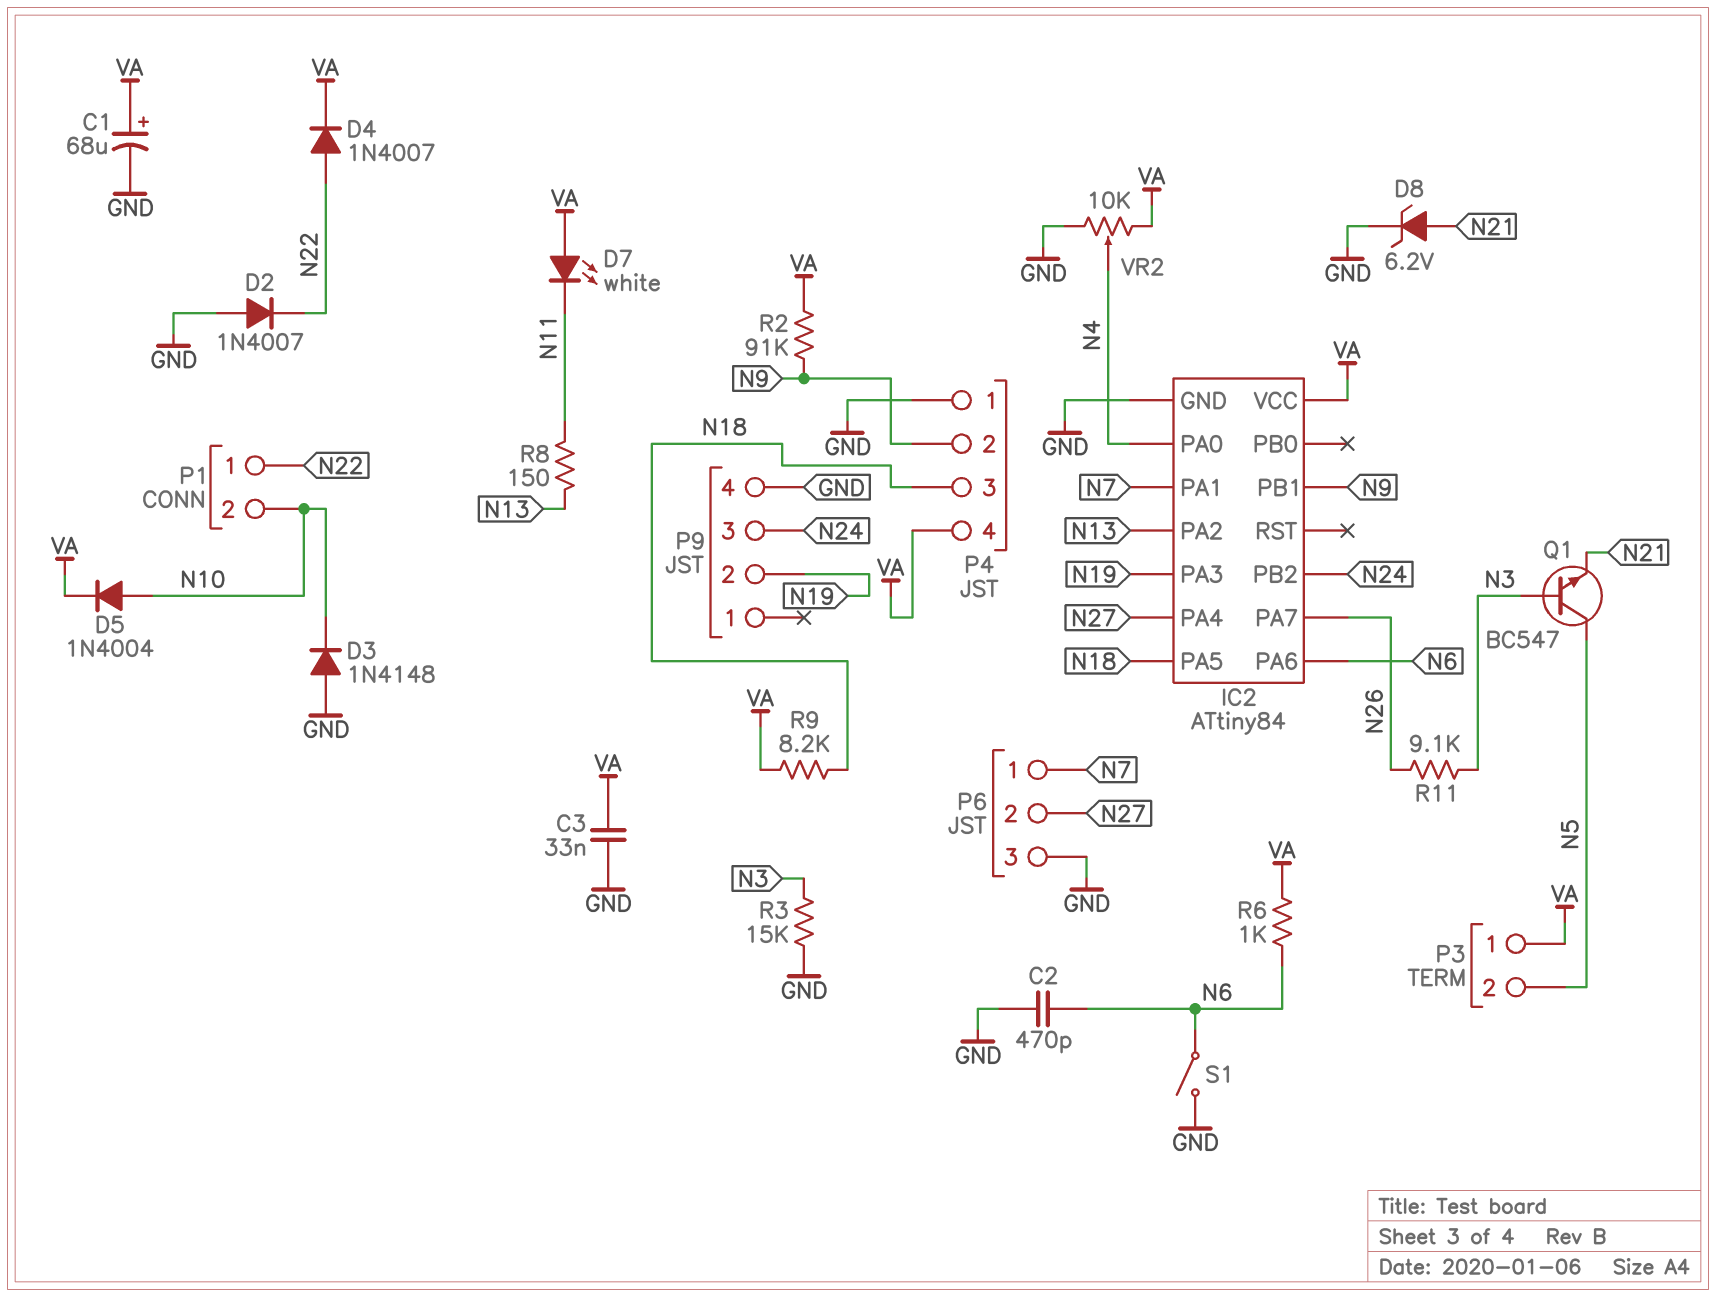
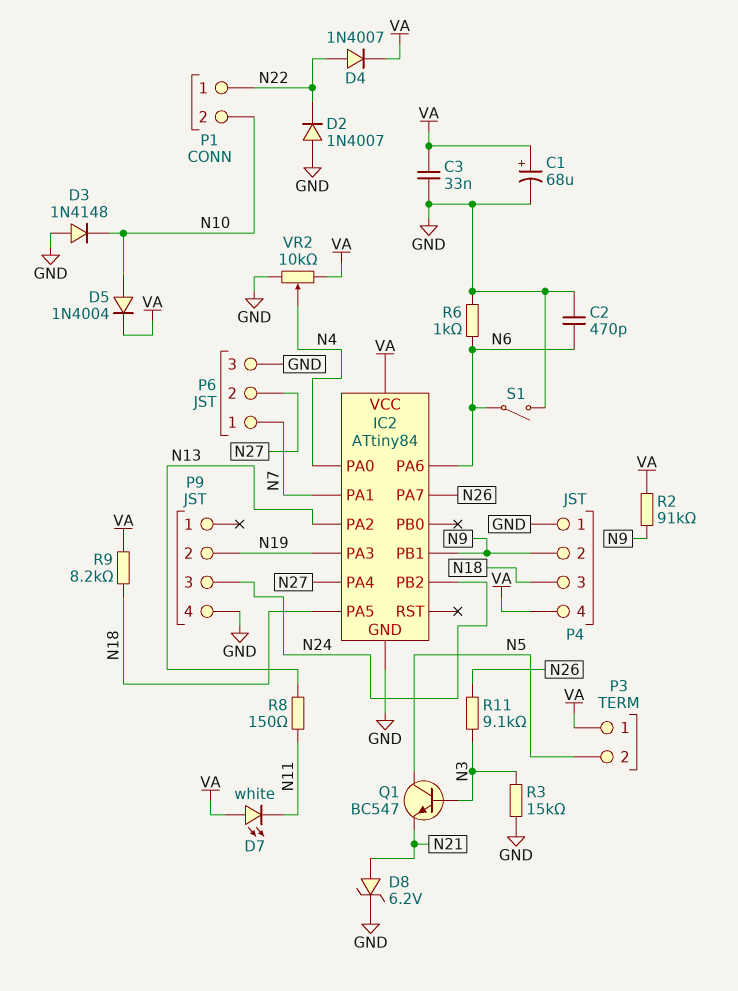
R6: 1k (N6, VA) -> 1k (GND, N6)

